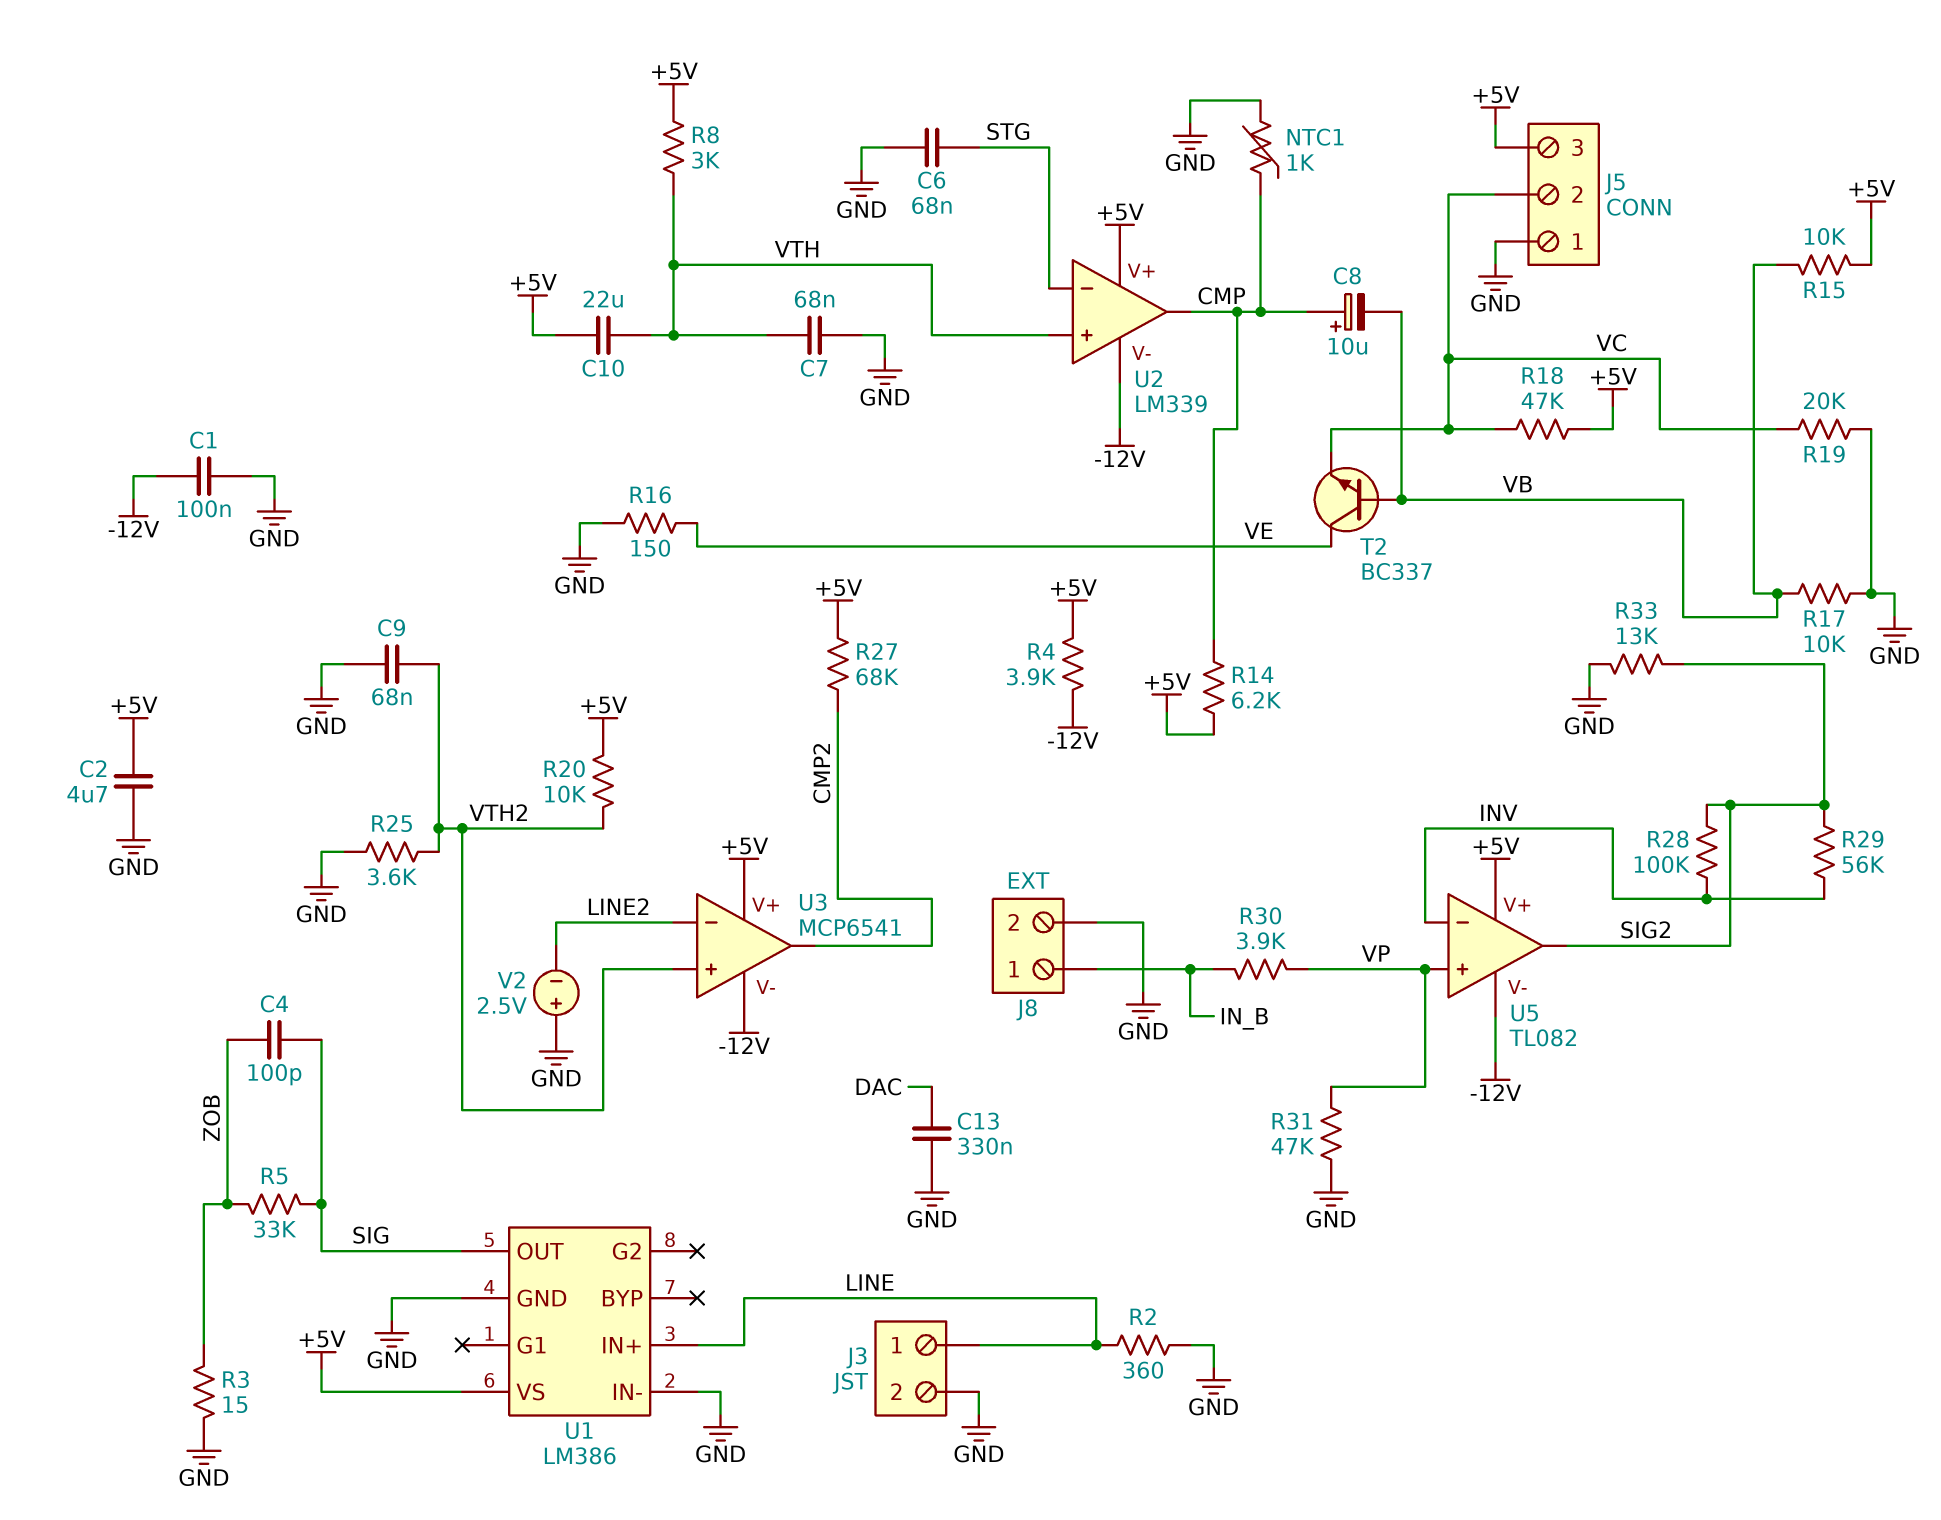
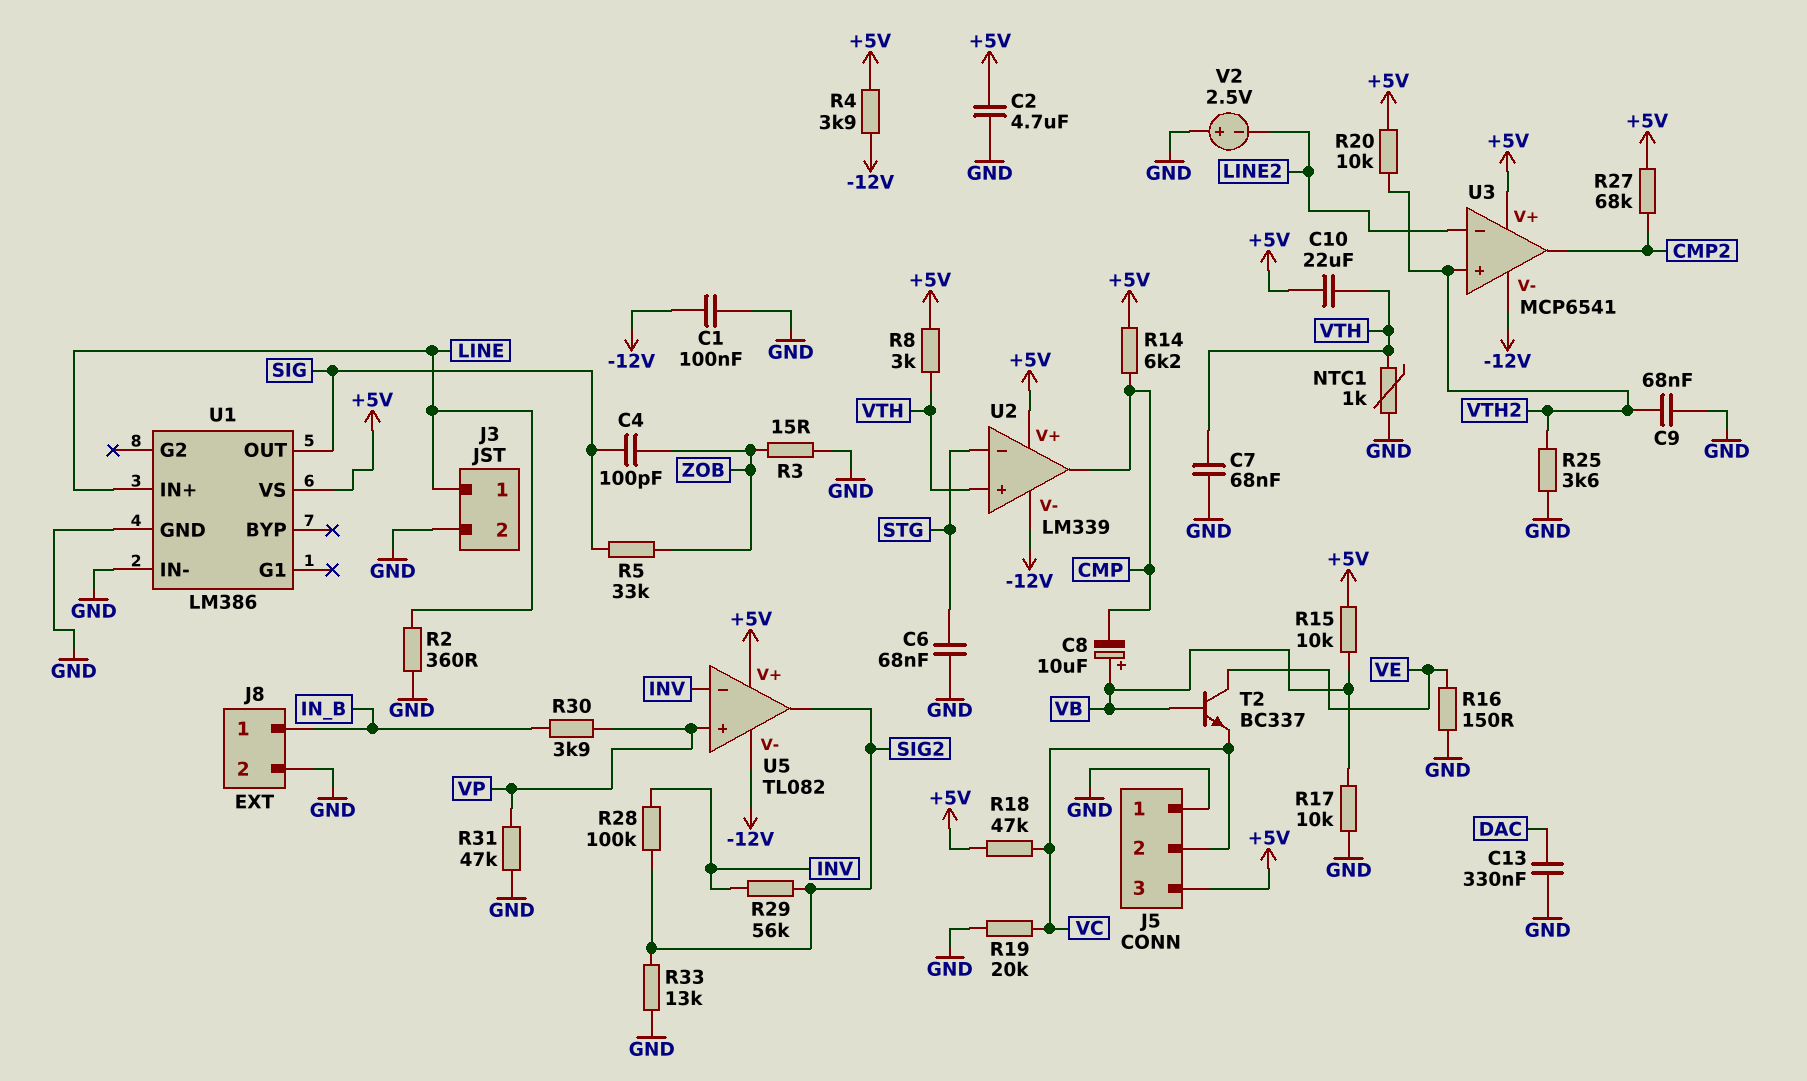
C8: 10uF (plus CMP, minus VB) -> 10uF (plus VB, minus CMP)
NTC1: 1k (CMP, GND) -> 1k (GND, VTH)

